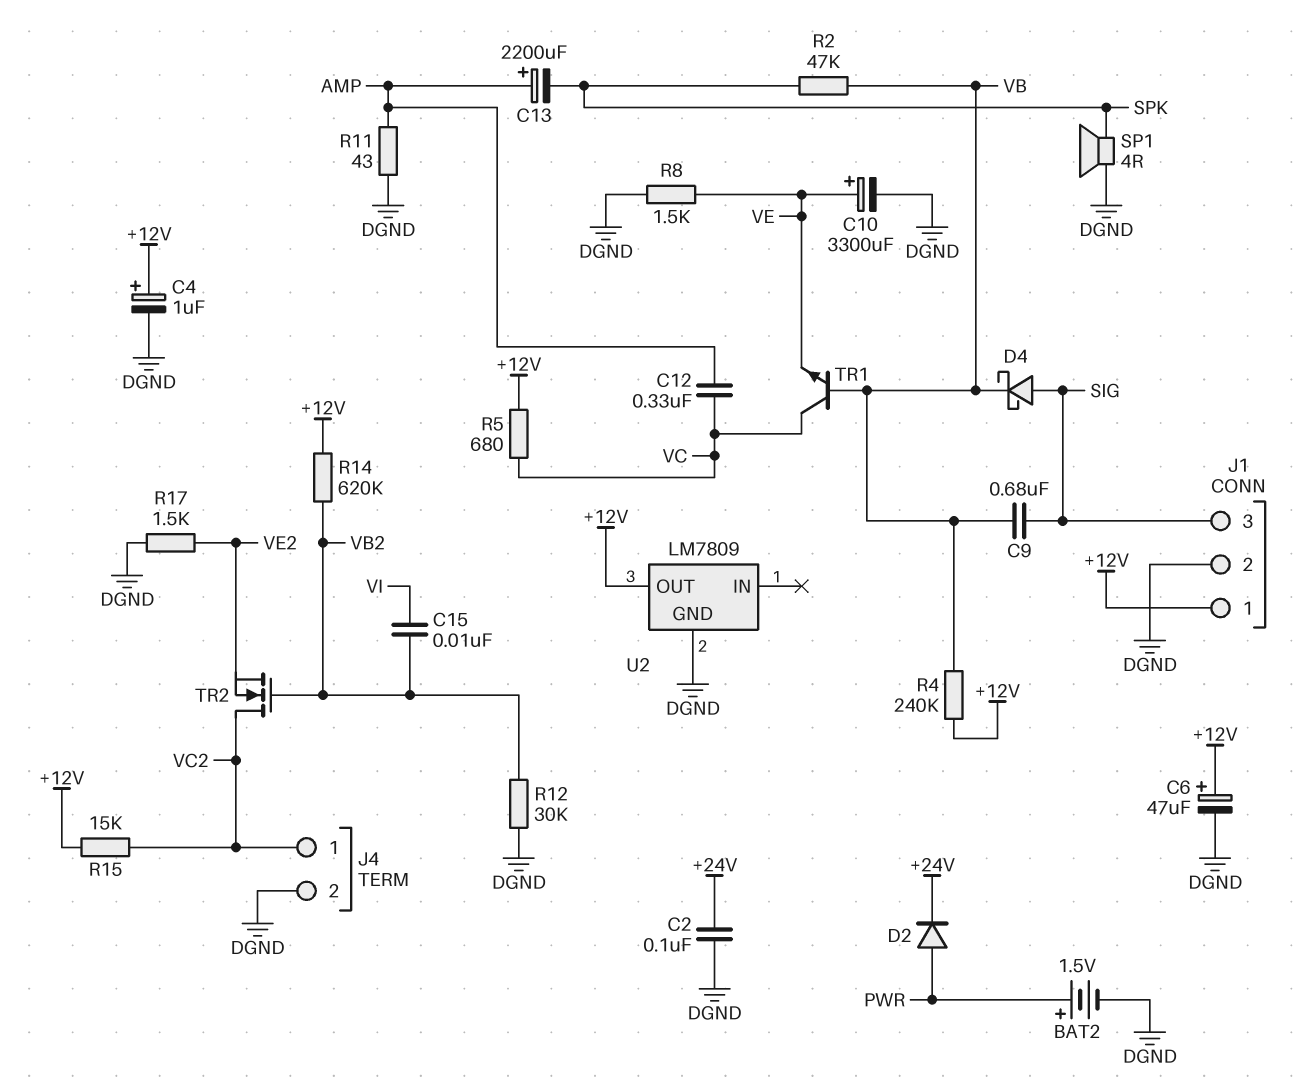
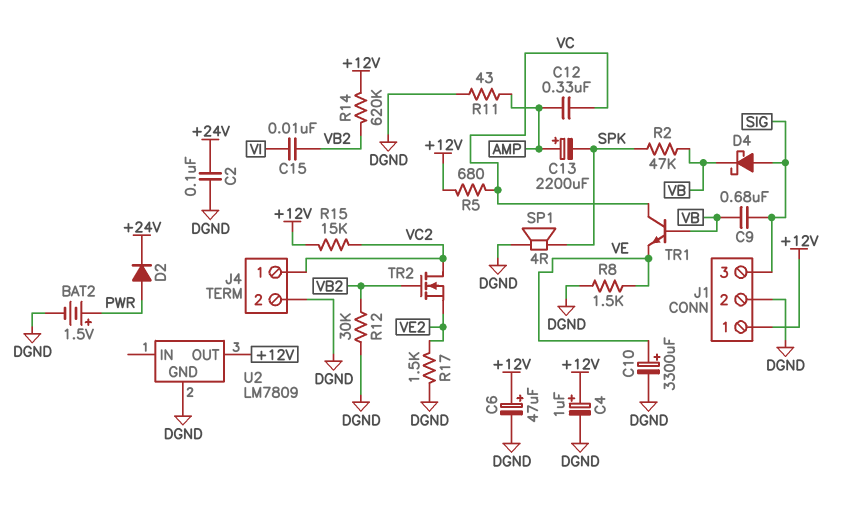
R4: 240k (+12V, VB) -> none

